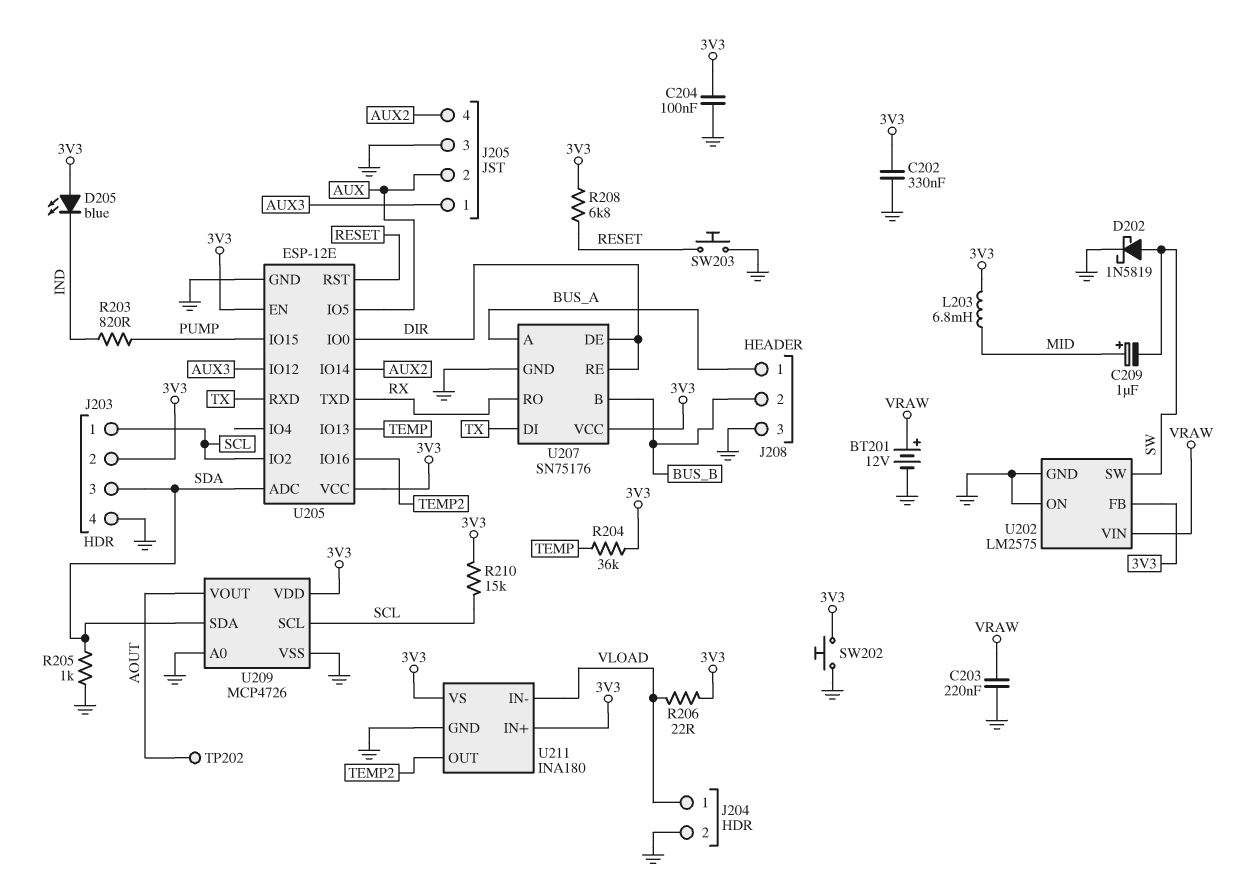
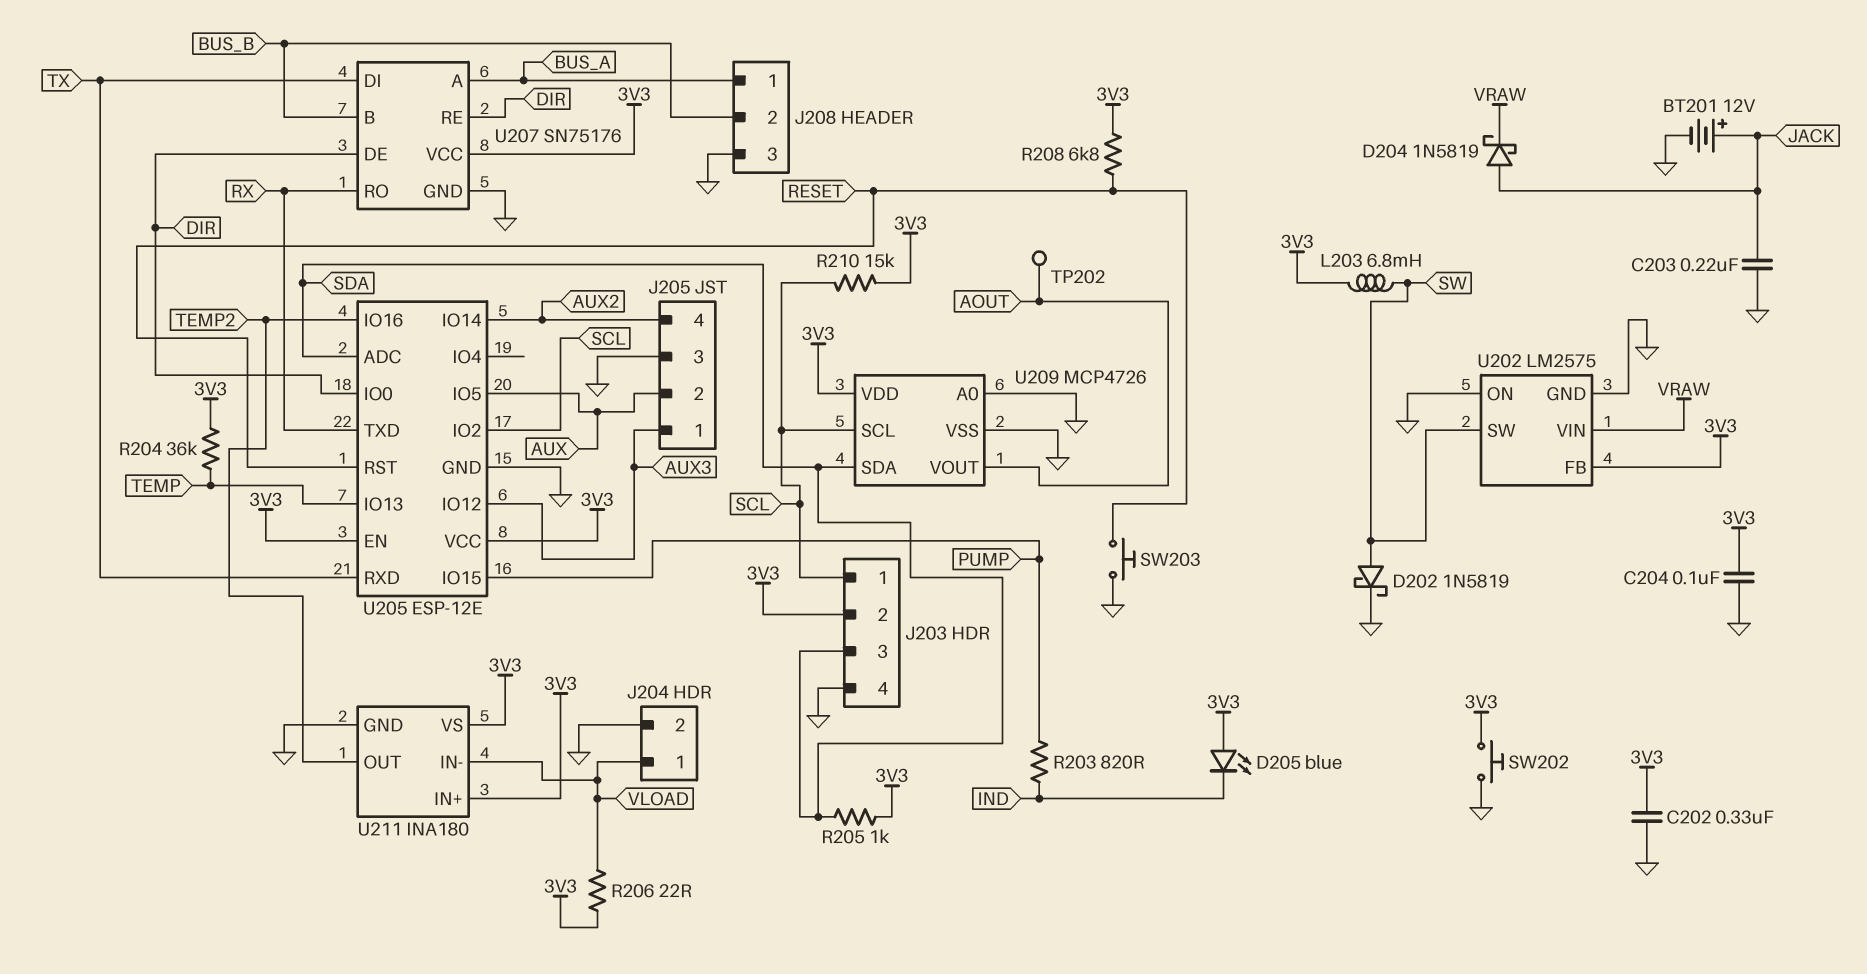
BT201: 12V (plus VRAW, minus GND) -> 12V (plus JACK, minus GND)
C203: 220nF (GND, VRAW) -> 220nF (GND, JACK)
C209: 1uF (plus MID, minus SW) -> none
D204: none -> schottky 1N5819 (A JACK, K VRAW)
L203: 6.8mH (3V3, MID) -> 6.8mH (3V3, SW)
R205: 1k (GND, SDA) -> 1k (3V3, SDA)

